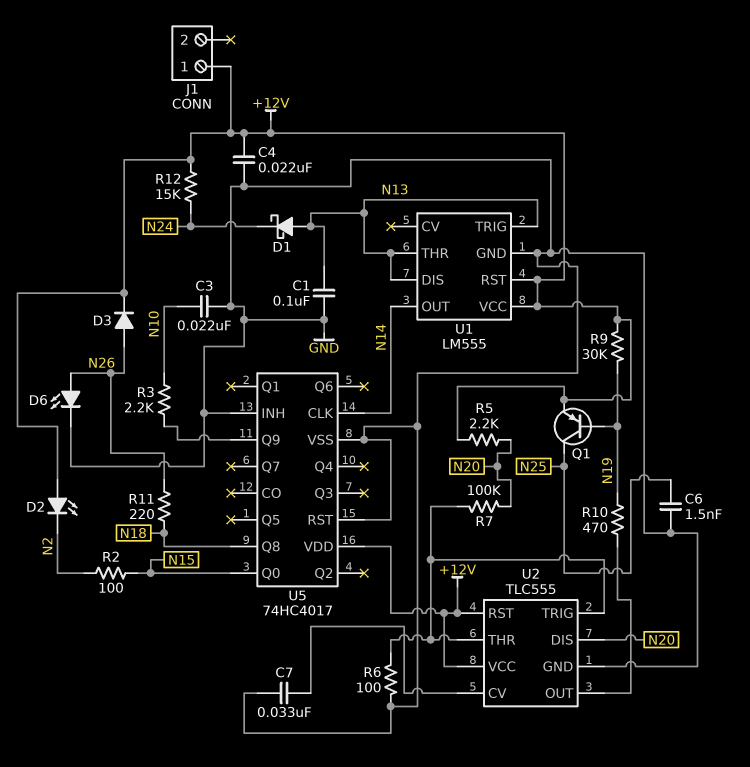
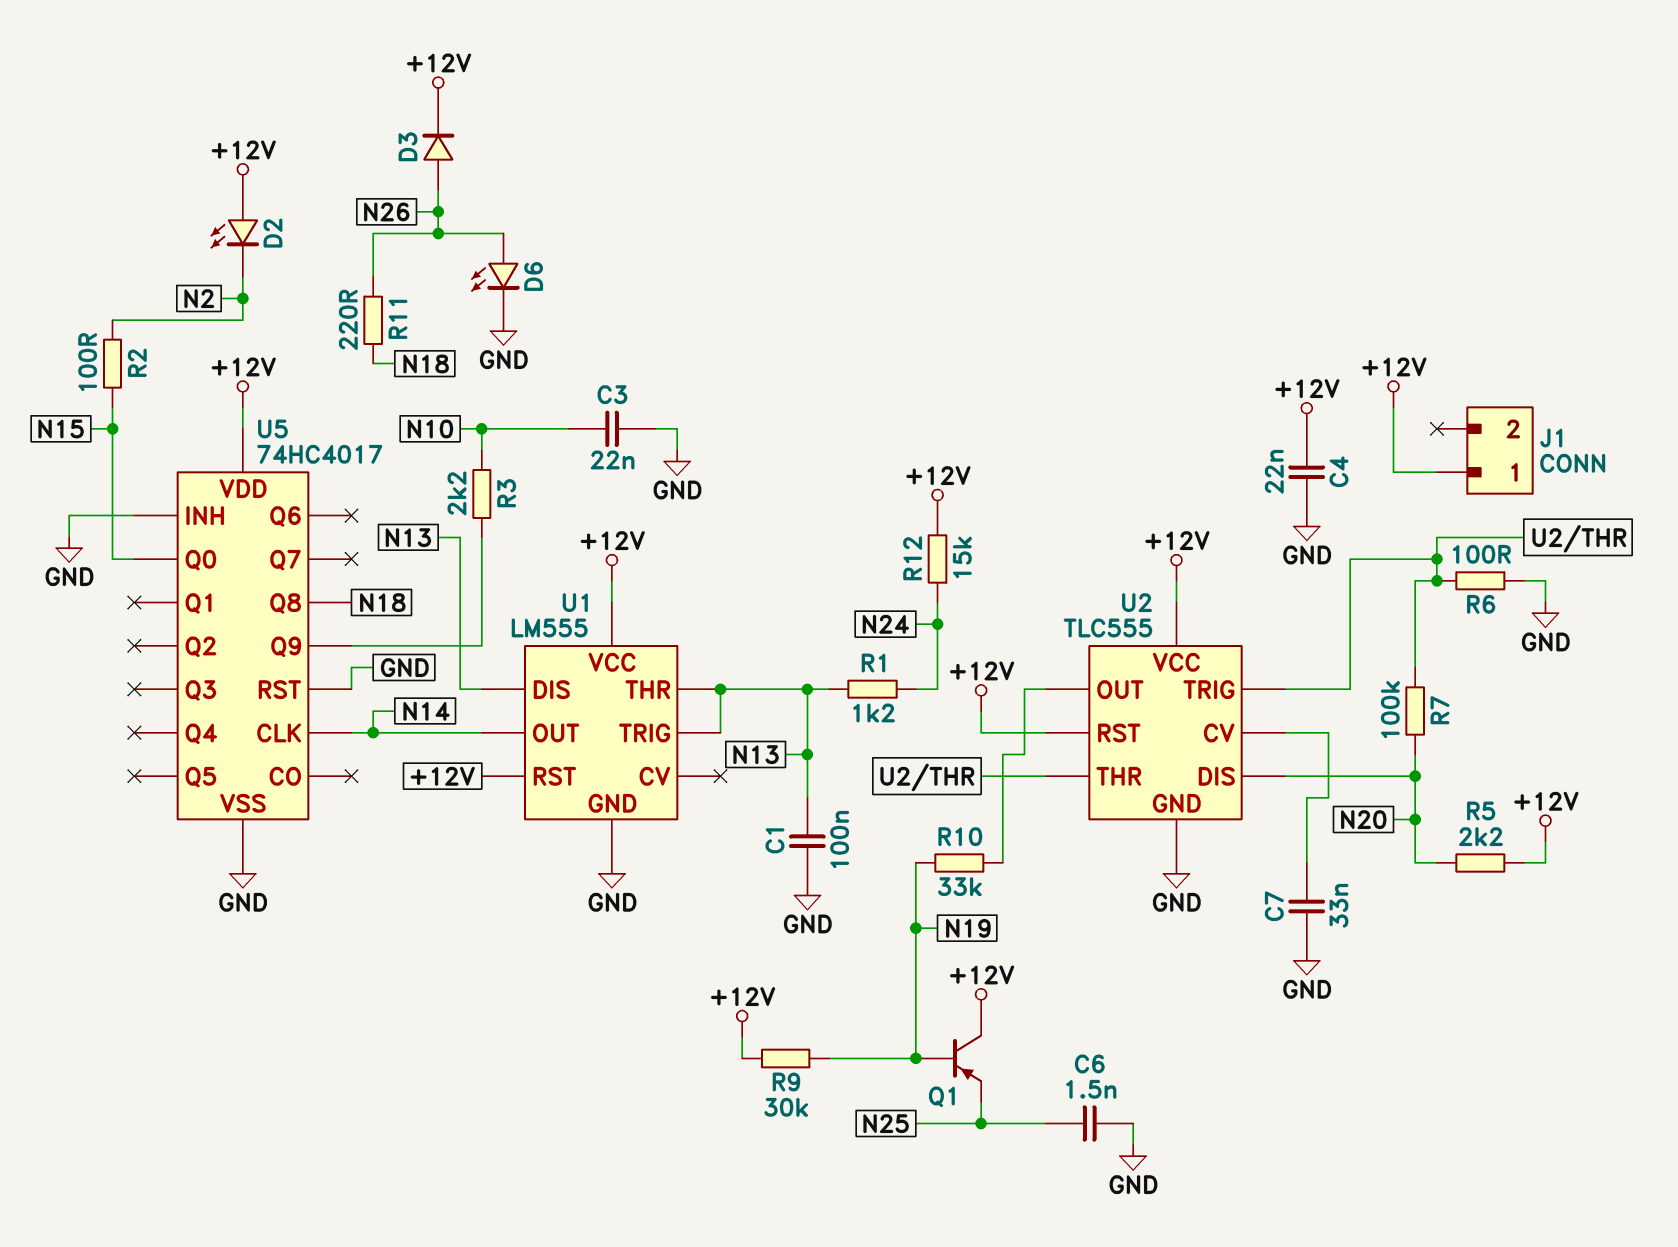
D1: schottky (A N13, K N24) -> none
Q1: PNP (B N19, C N25, E +12V) -> PNP (B N19, C +12V, E N25)
R1: none -> 1.2k (N13, N24)
R10: 470 (N19, U2/OUT) -> 33k (N19, U2/OUT)

